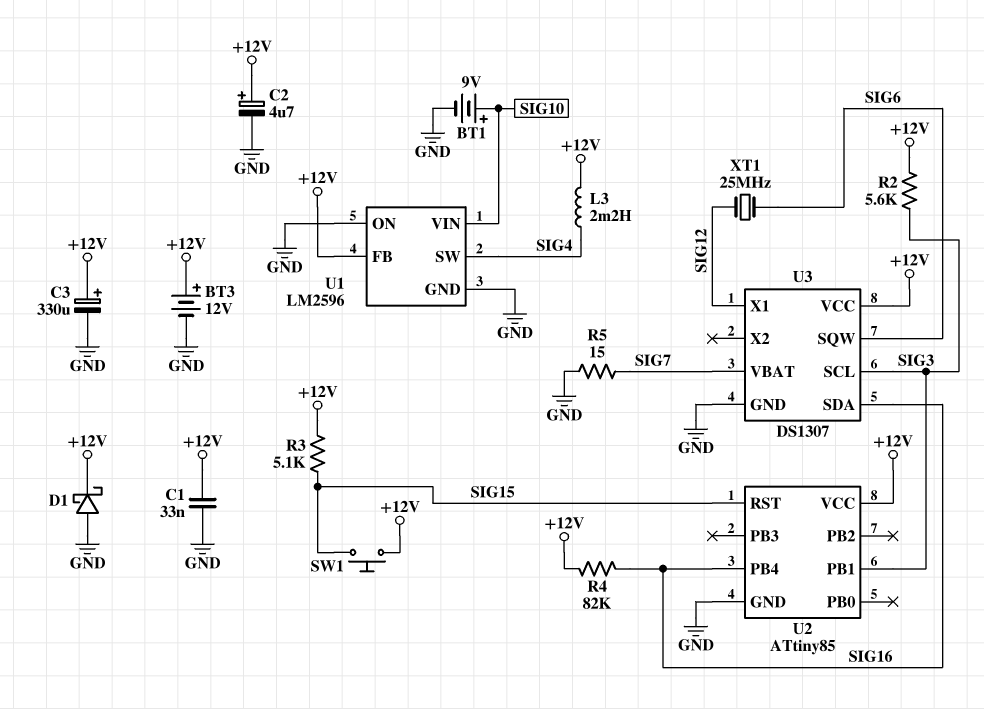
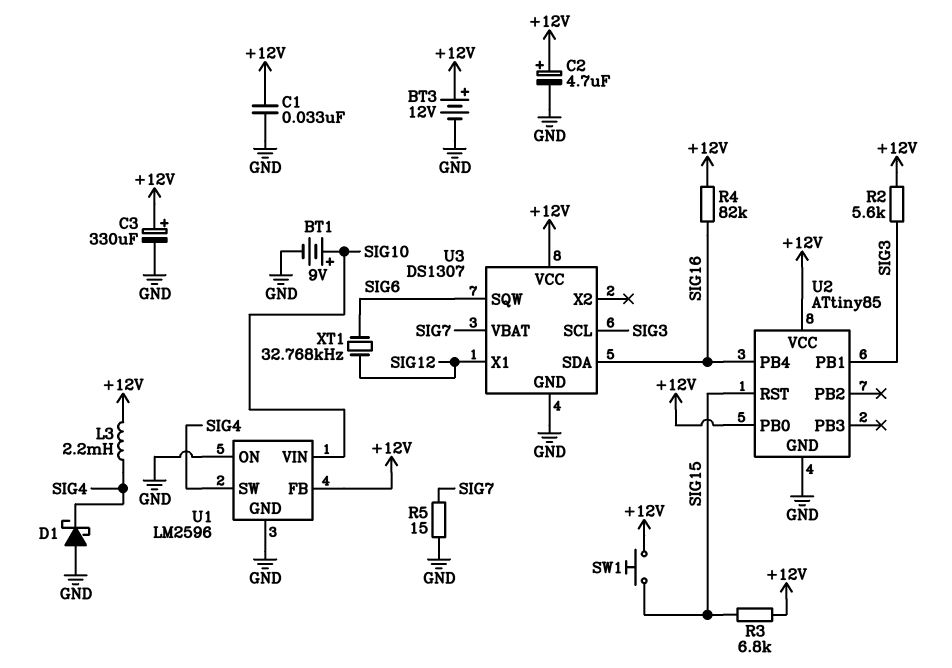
D1: schottky (A GND, K +12V) -> schottky (A GND, K SIG4)
R3: 5.1k (+12V, SIG15) -> 6.8k (+12V, SIG15)
U2 pin PB0: none -> +12V
XT1: 25MHz (SIG6, SIG12) -> 32.768kHz (SIG6, SIG12)

